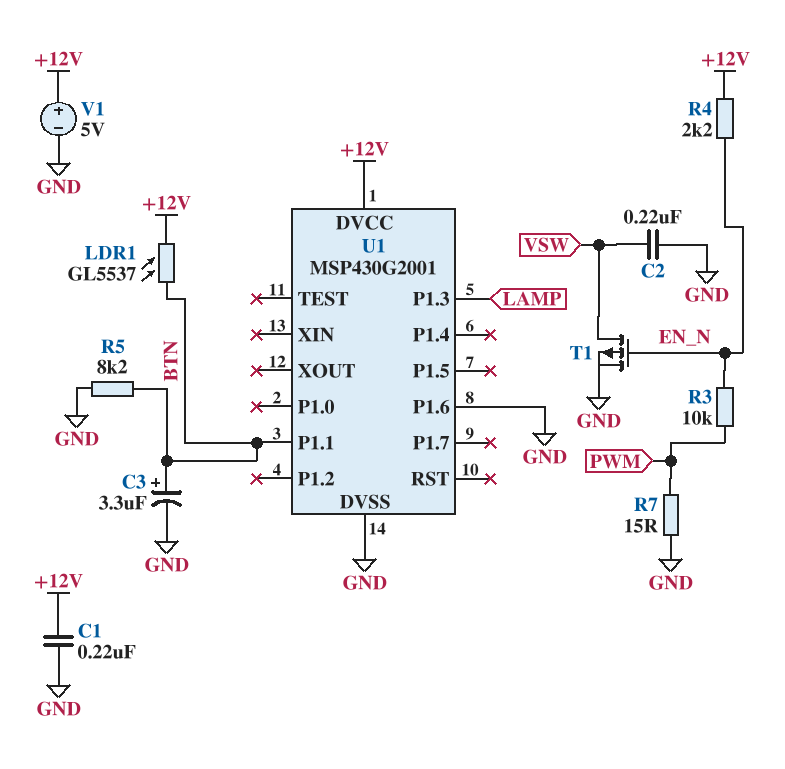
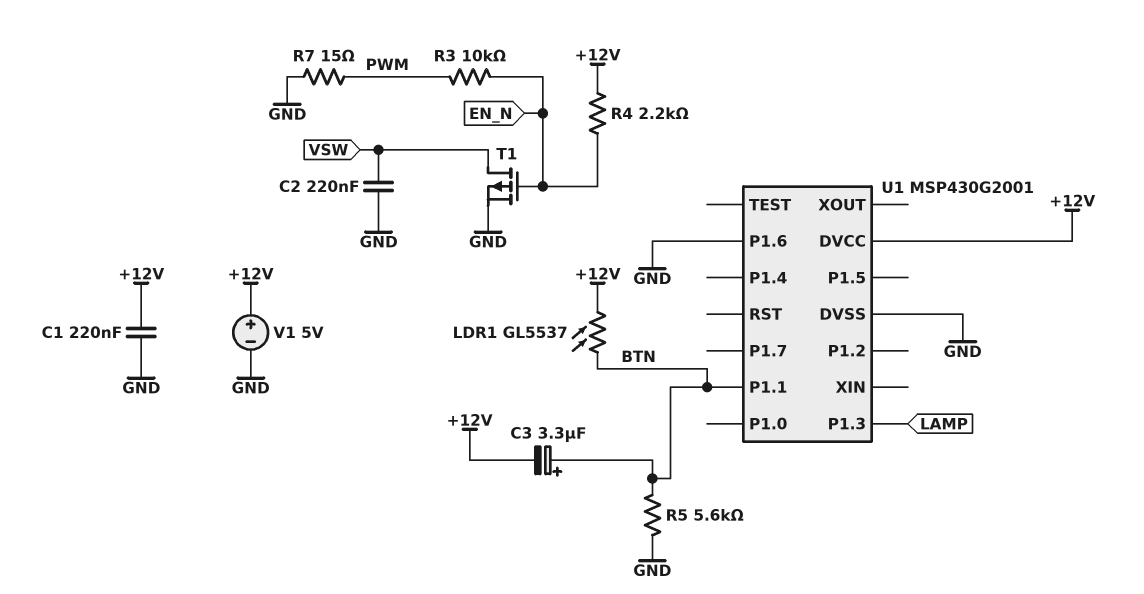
C3: 3.3uF (plus BTN, minus GND) -> 3.3uF (plus BTN, minus +12V)
R5: 8.2k (BTN, GND) -> 5.6k (BTN, GND)

